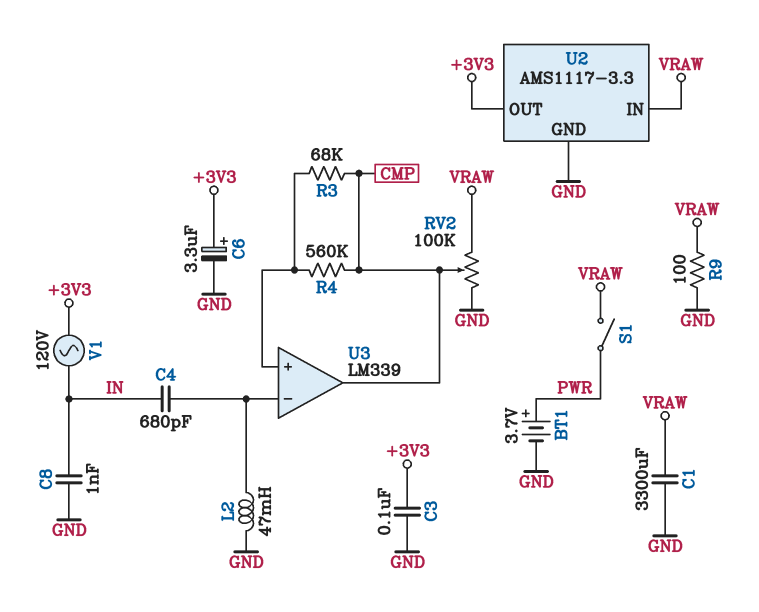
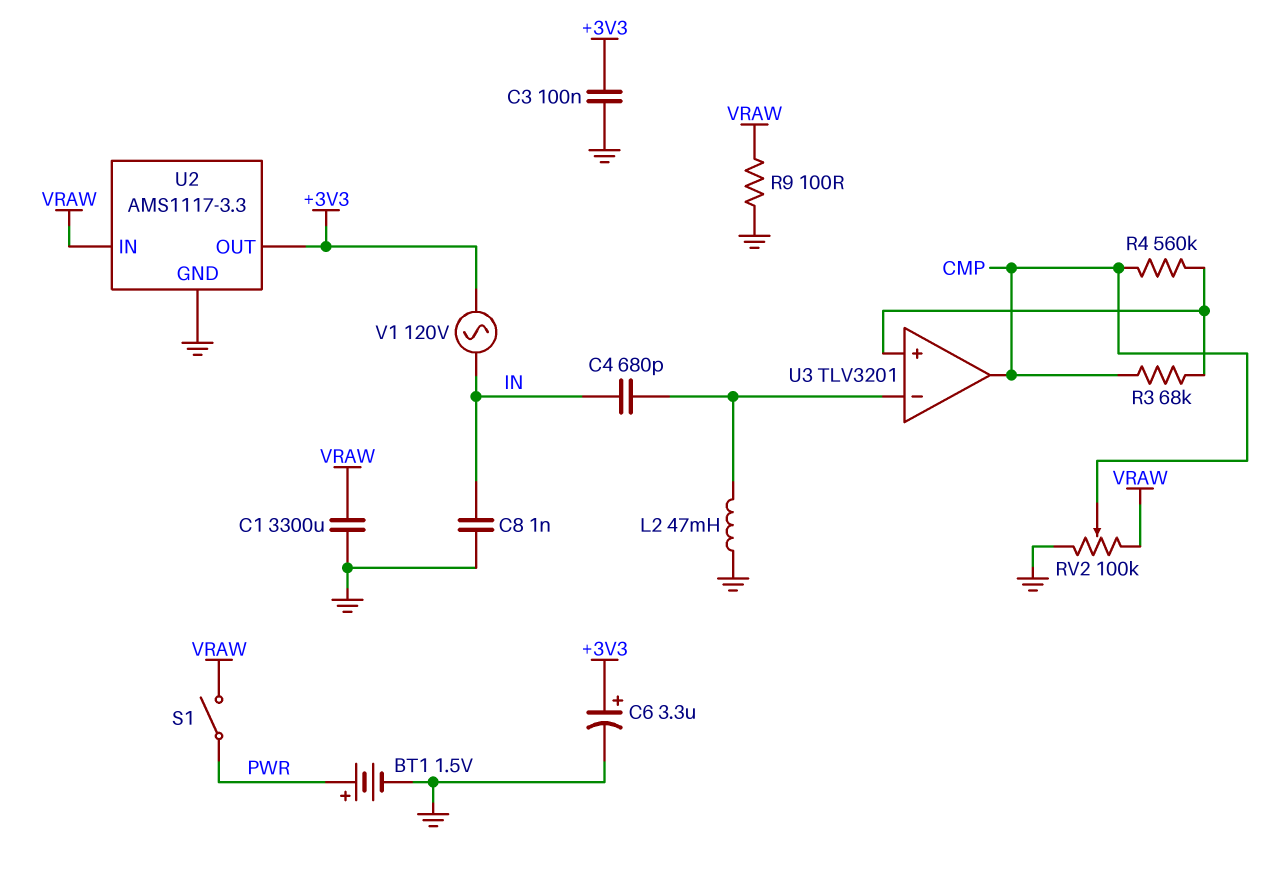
BT1: 3.7V (plus PWR, minus GND) -> 1.5V (plus PWR, minus GND)
U3: LM339 -> TLV3201

